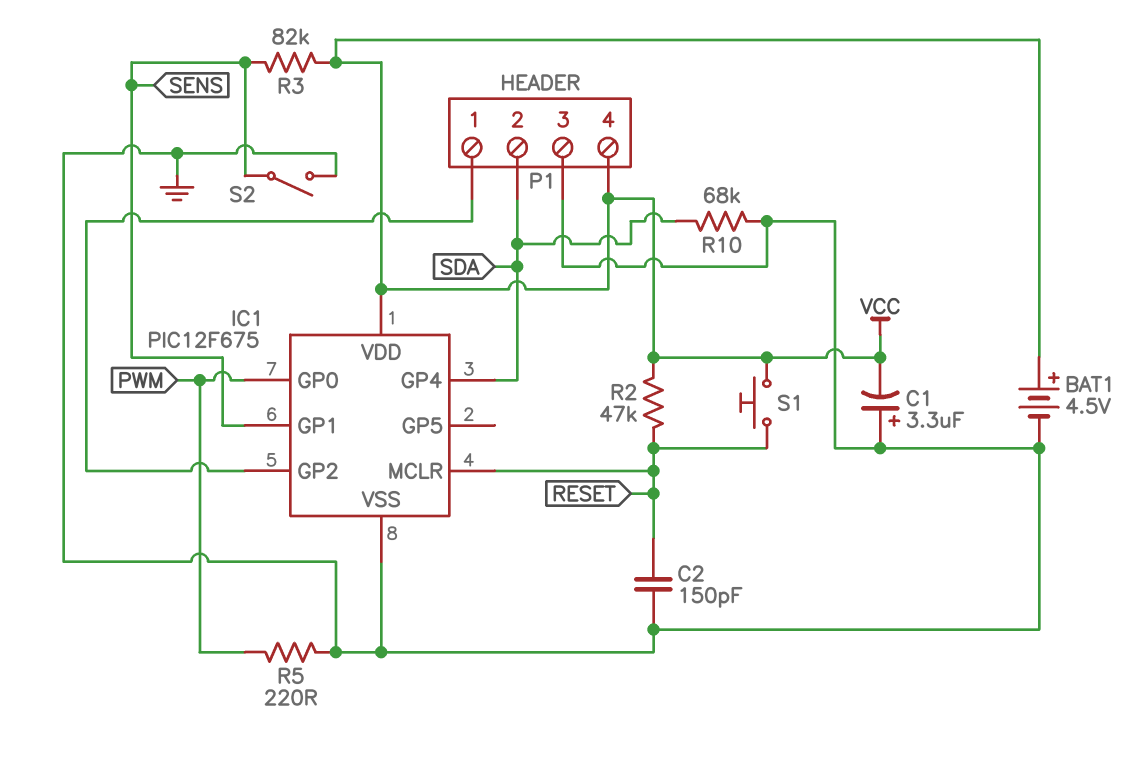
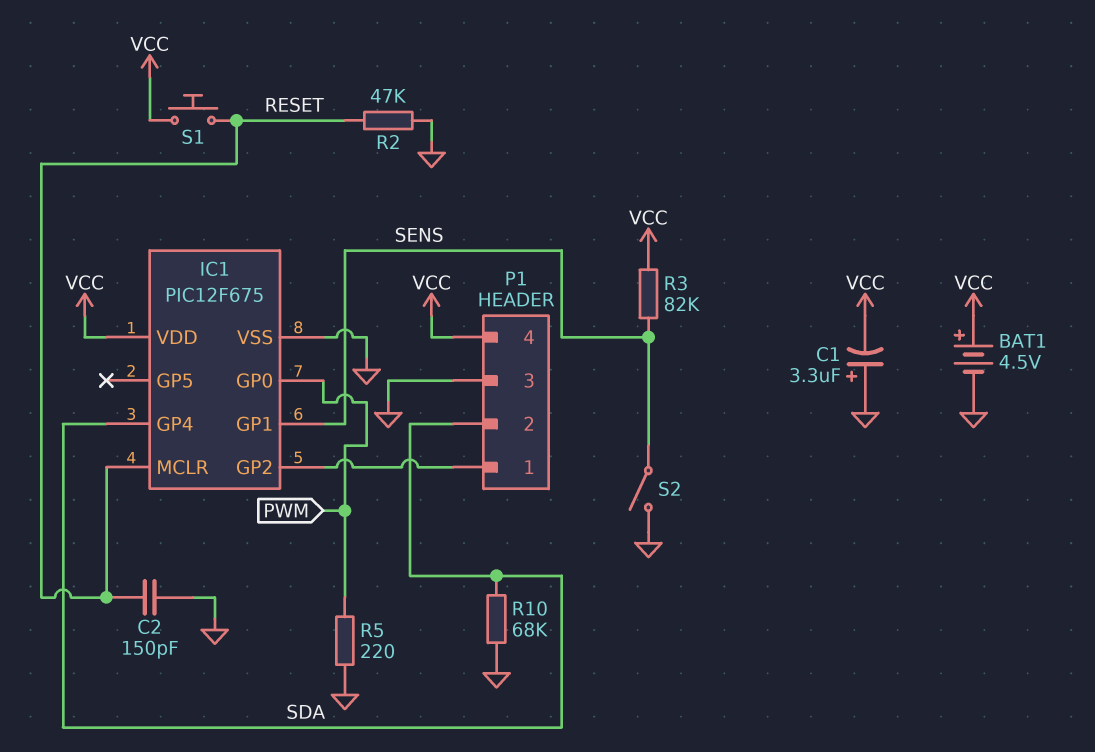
R2: 47k (RESET, VCC) -> 47k (GND, RESET)

